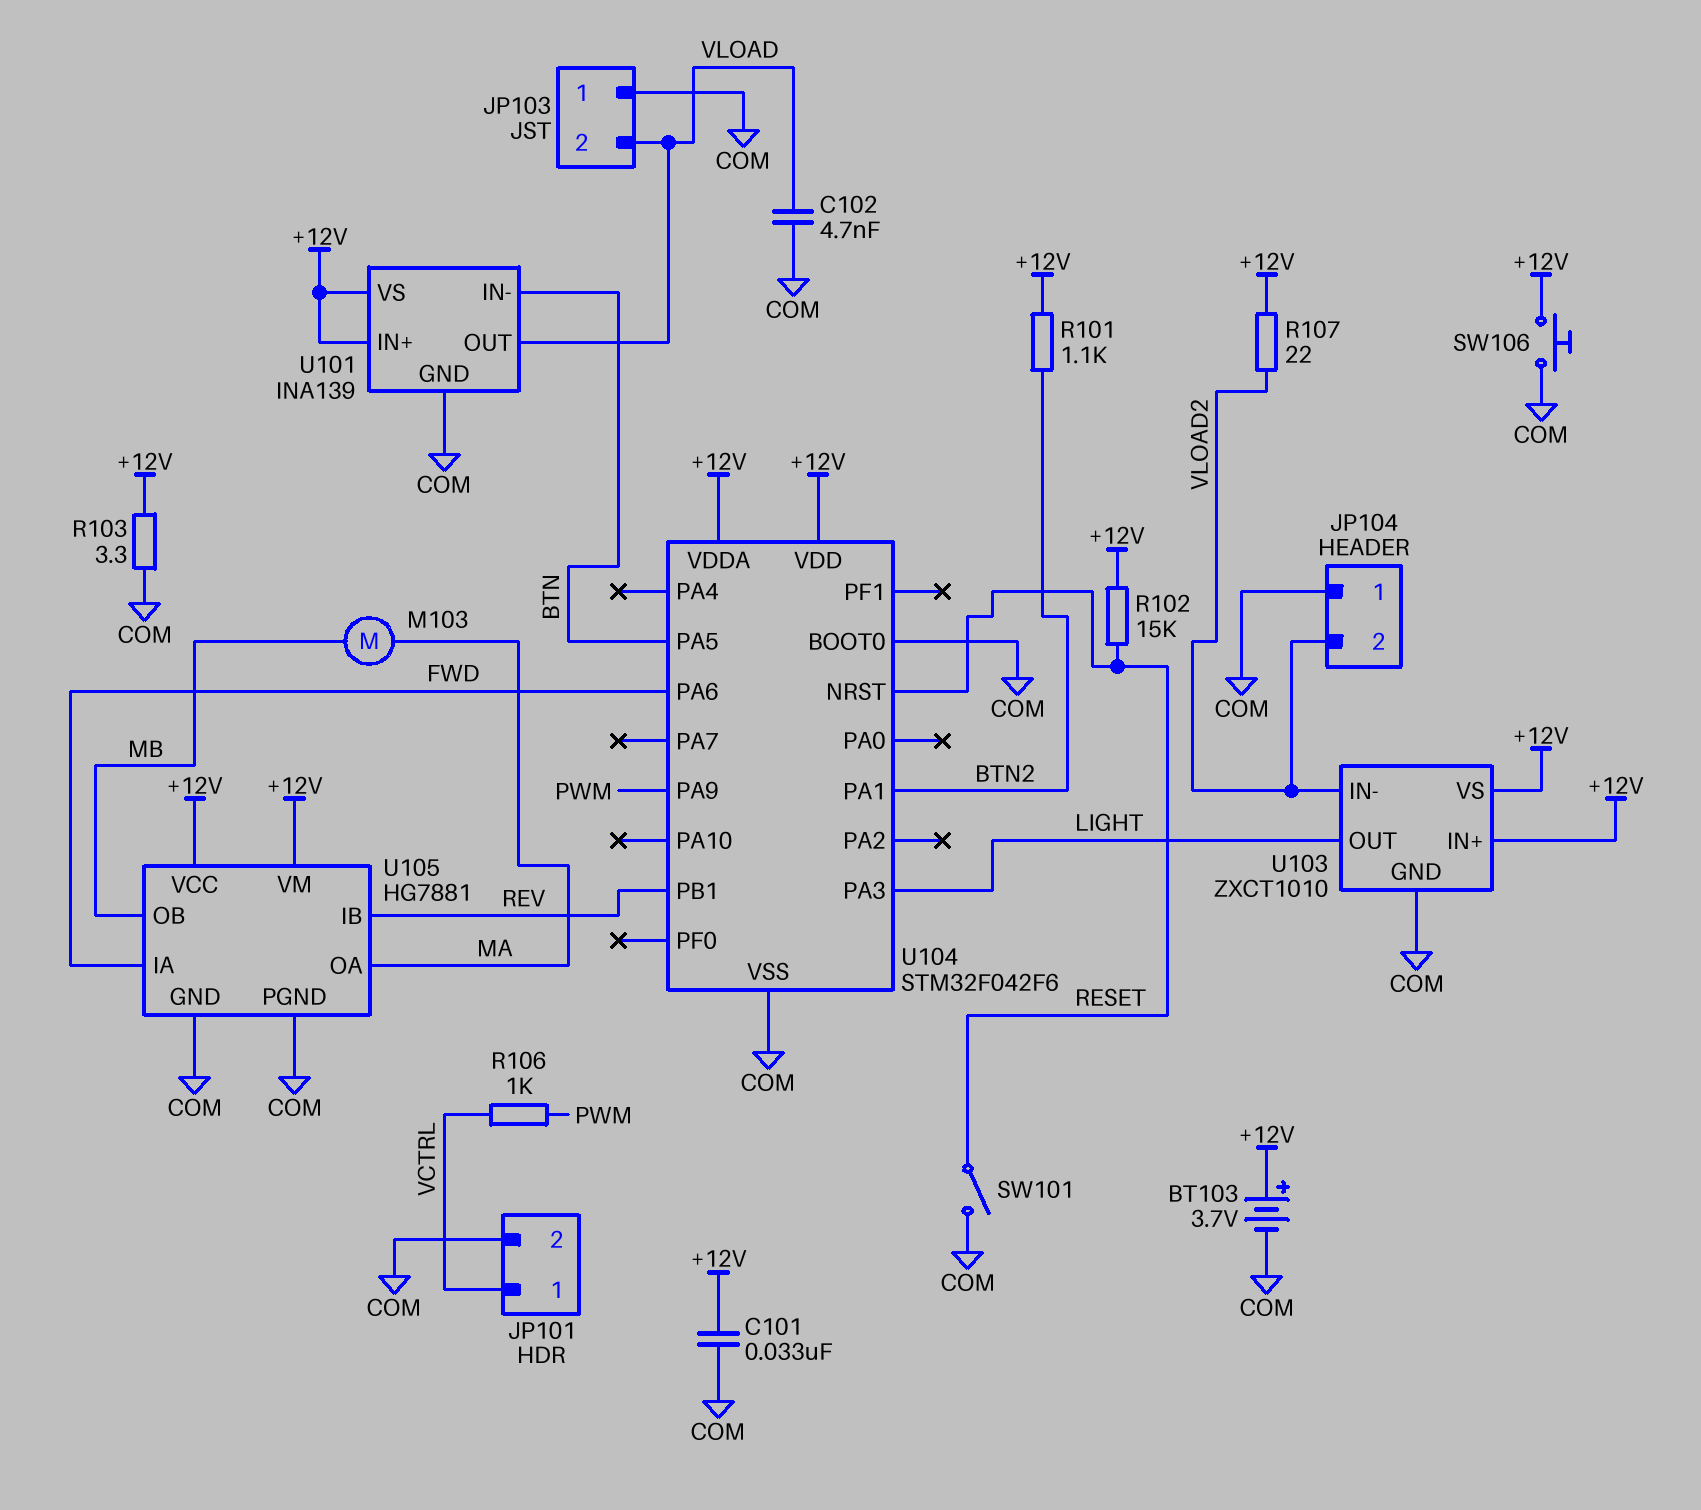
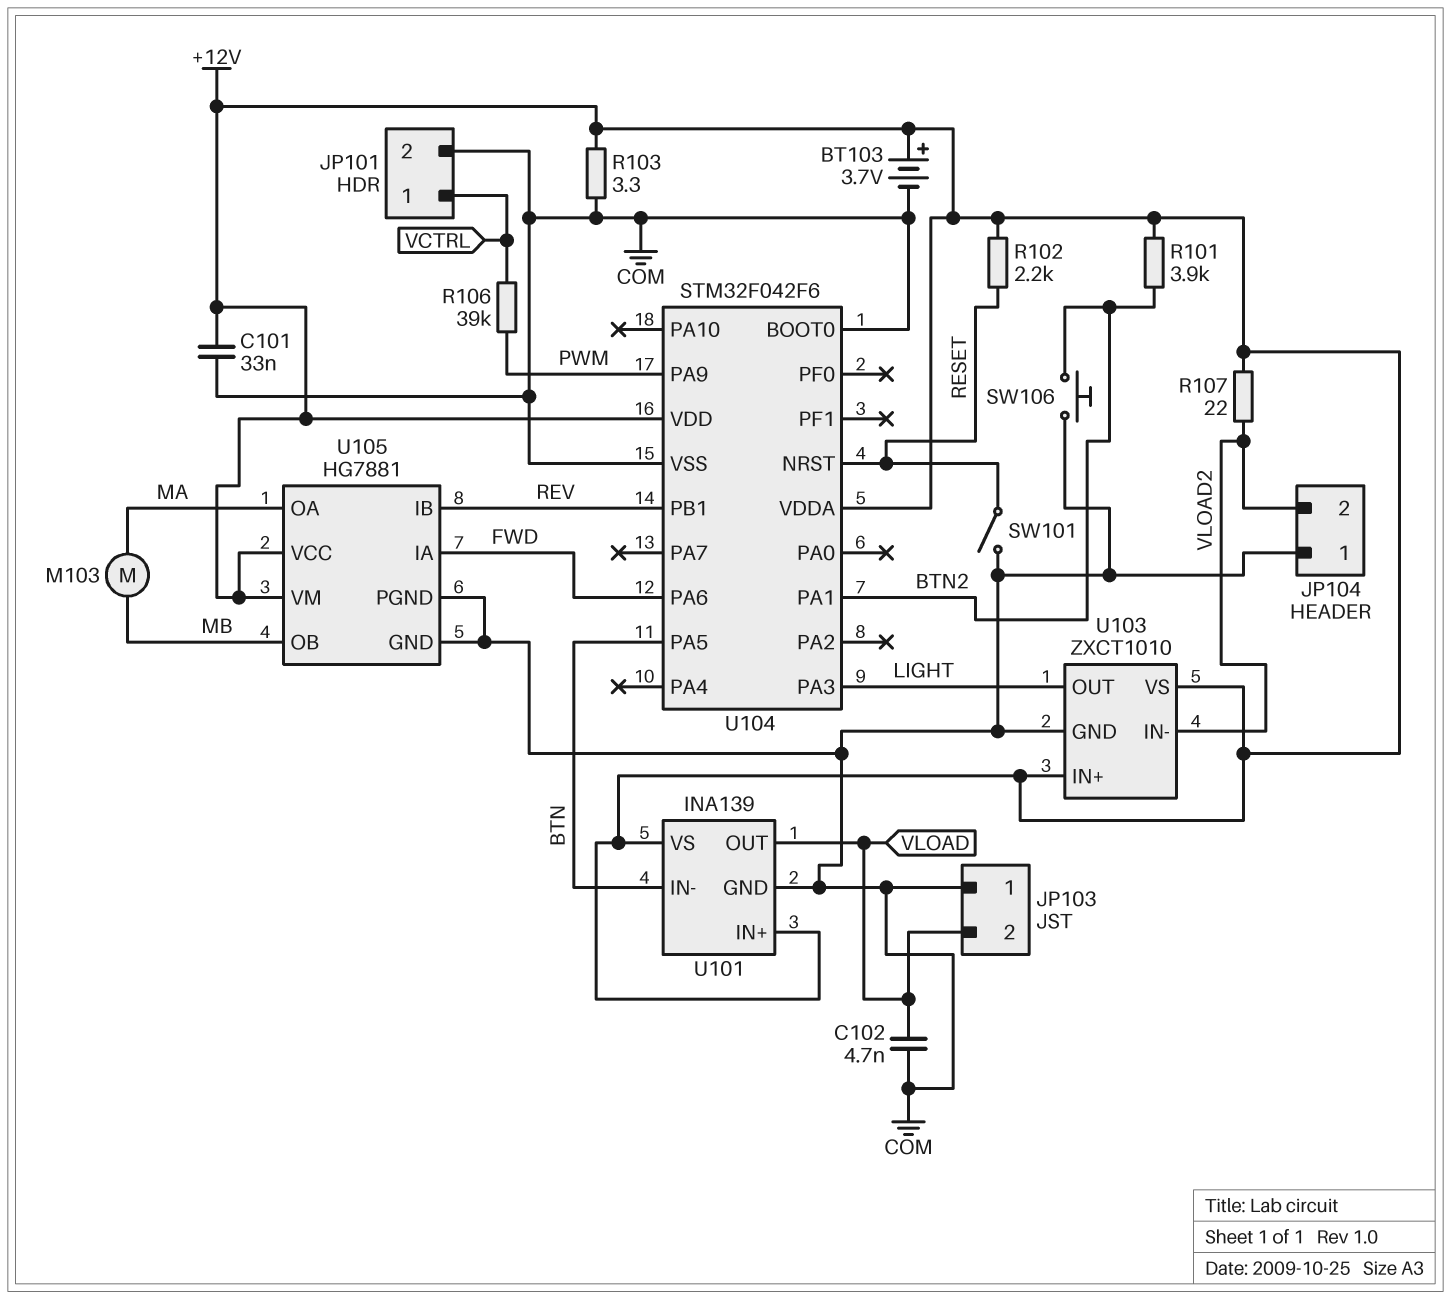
R101: 1.1k (+12V, BTN2) -> 3.9k (+12V, BTN2)
R102: 15k (+12V, RESET) -> 2.2k (+12V, RESET)
R106: 1k (PWM, VCTRL) -> 39k (PWM, VCTRL)
SW106: button (+12V, COM) -> button (BTN2, COM)

